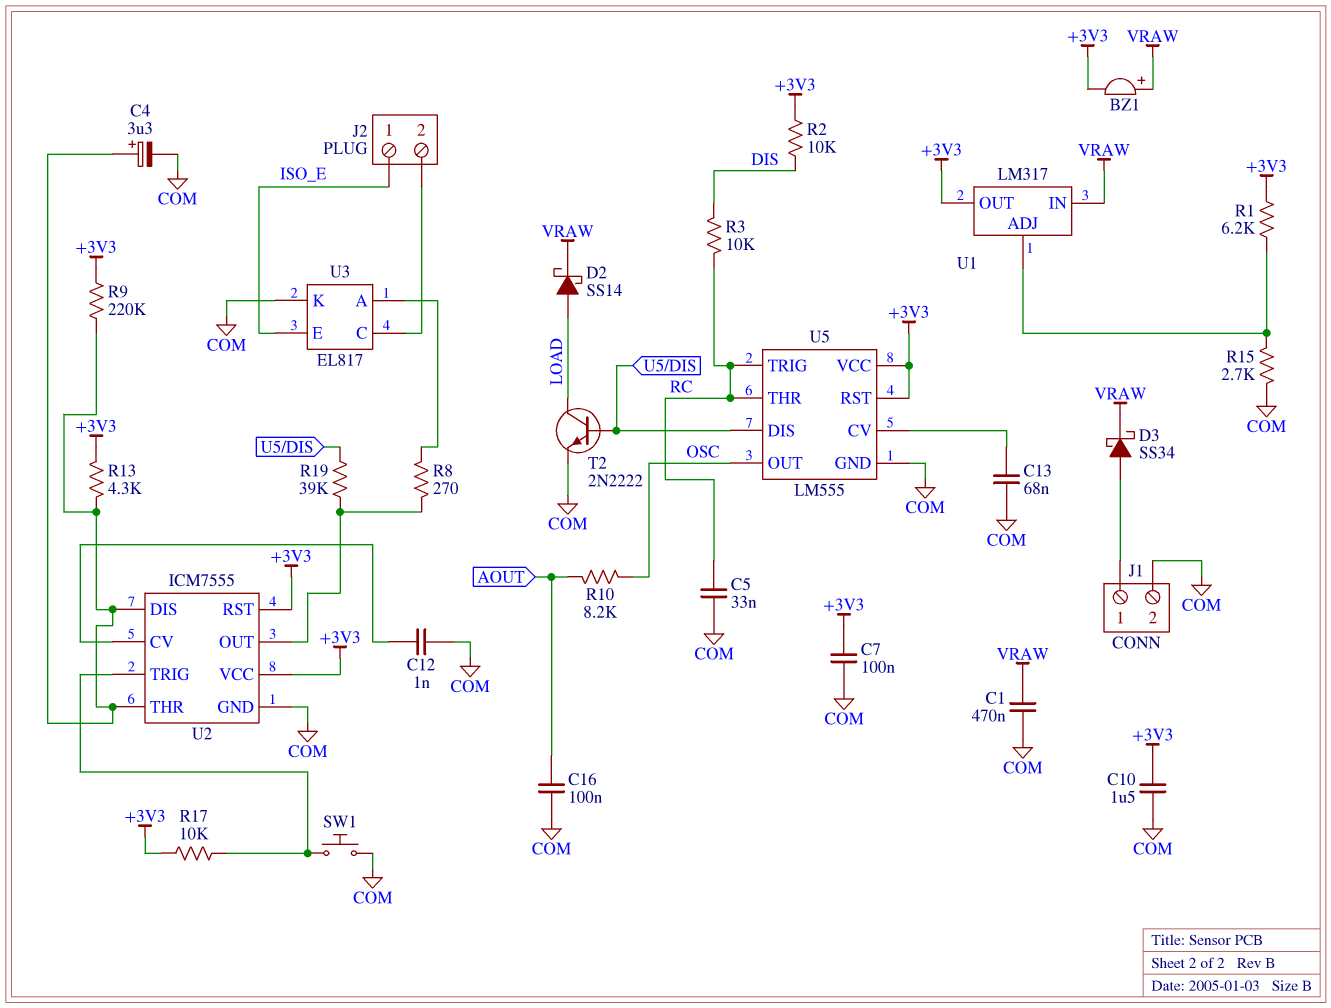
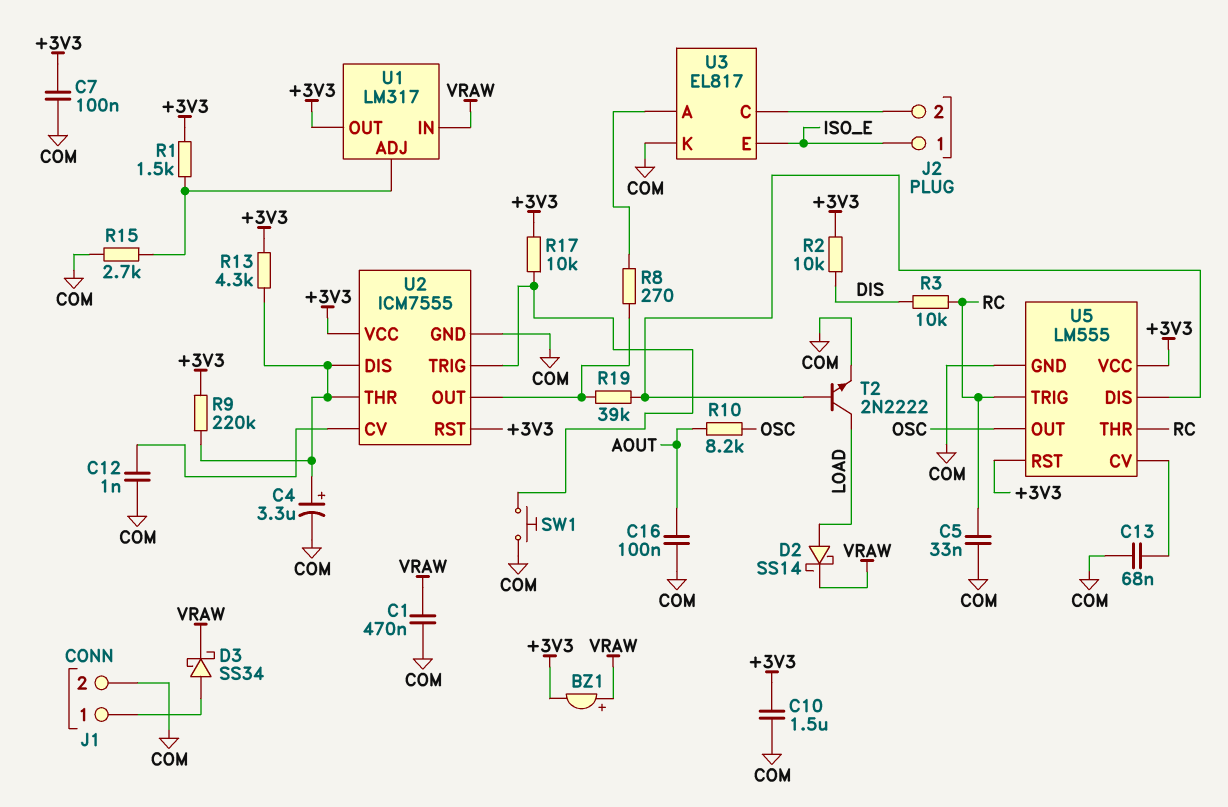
R1: 6.2k (+3V3, U1/ADJ) -> 1.5k (+3V3, U1/ADJ)

